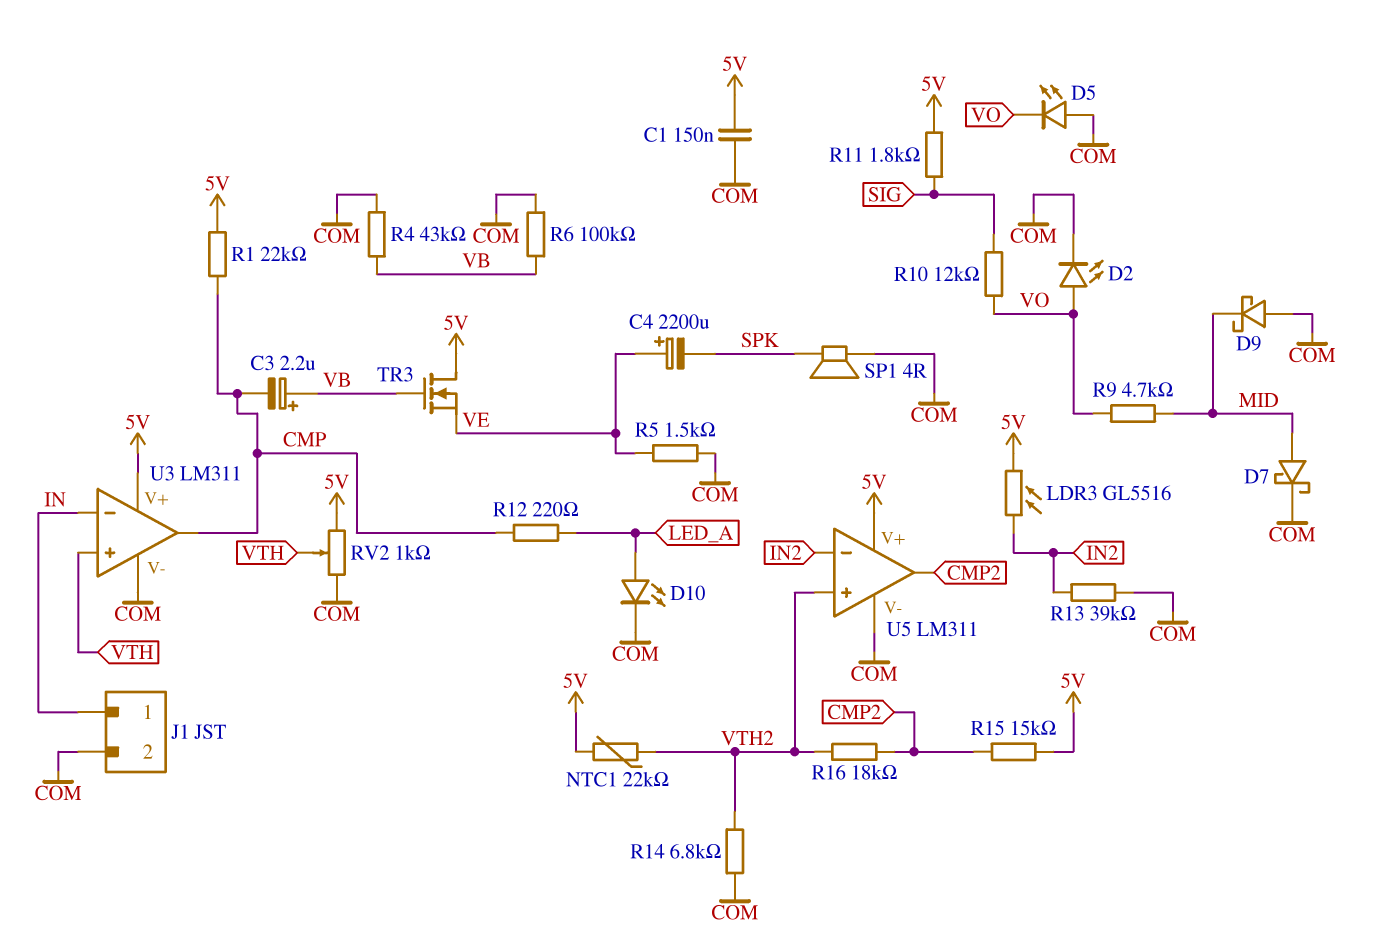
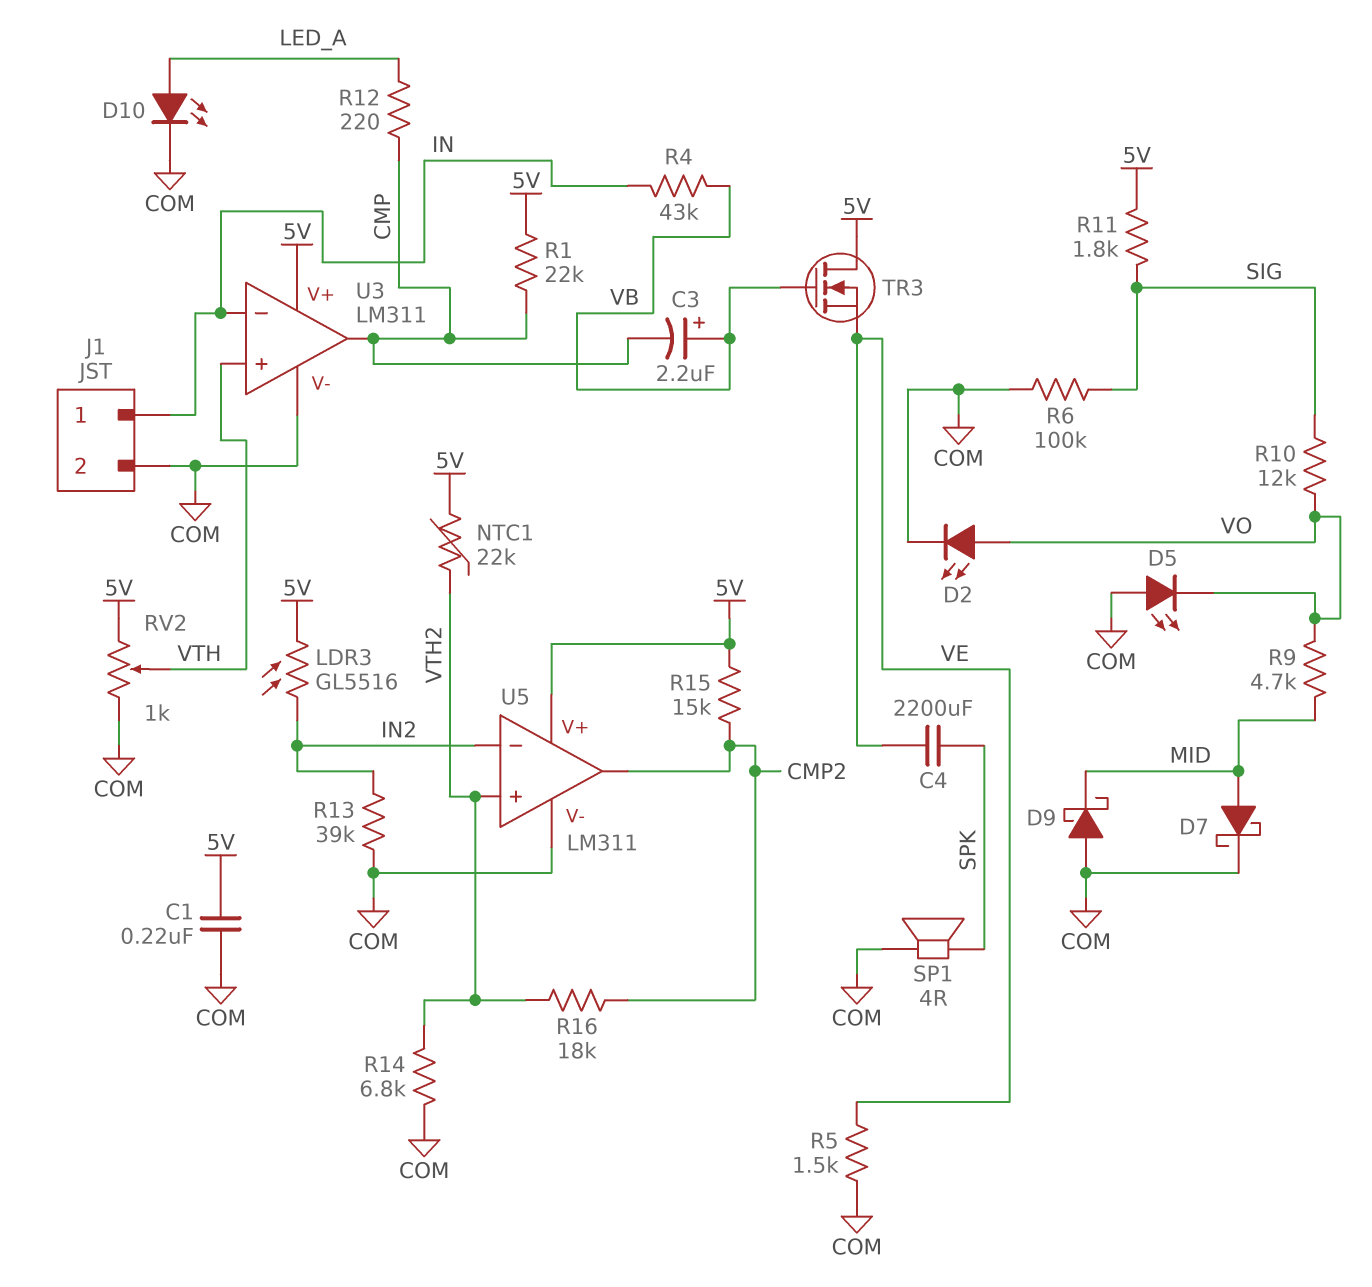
C1: 150nF (5V, COM) -> 220nF (5V, COM)
C4: 2200uF (plus VE, minus SPK) -> 2200uF (SPK, VE)
R4: 43k (COM, VB) -> 43k (IN, VB)
R6: 100k (COM, VB) -> 100k (COM, SIG)

